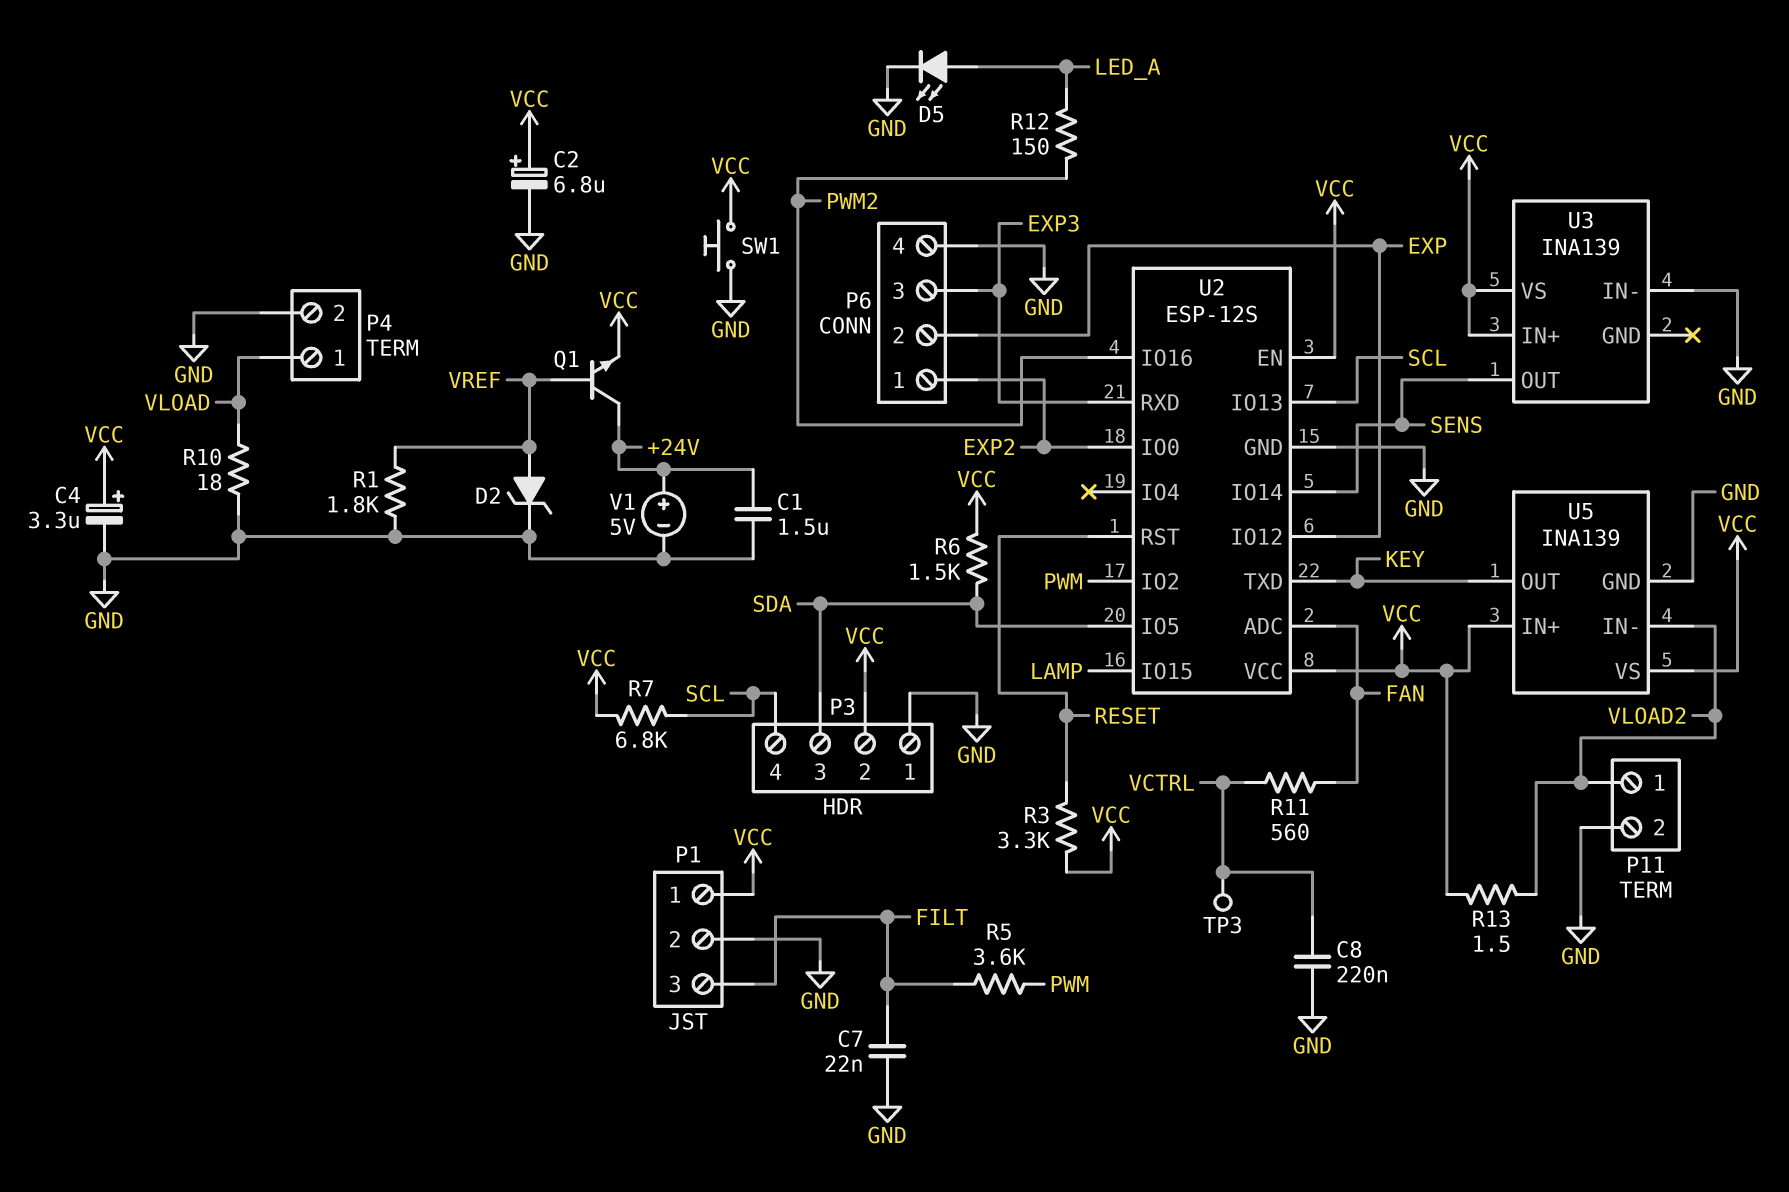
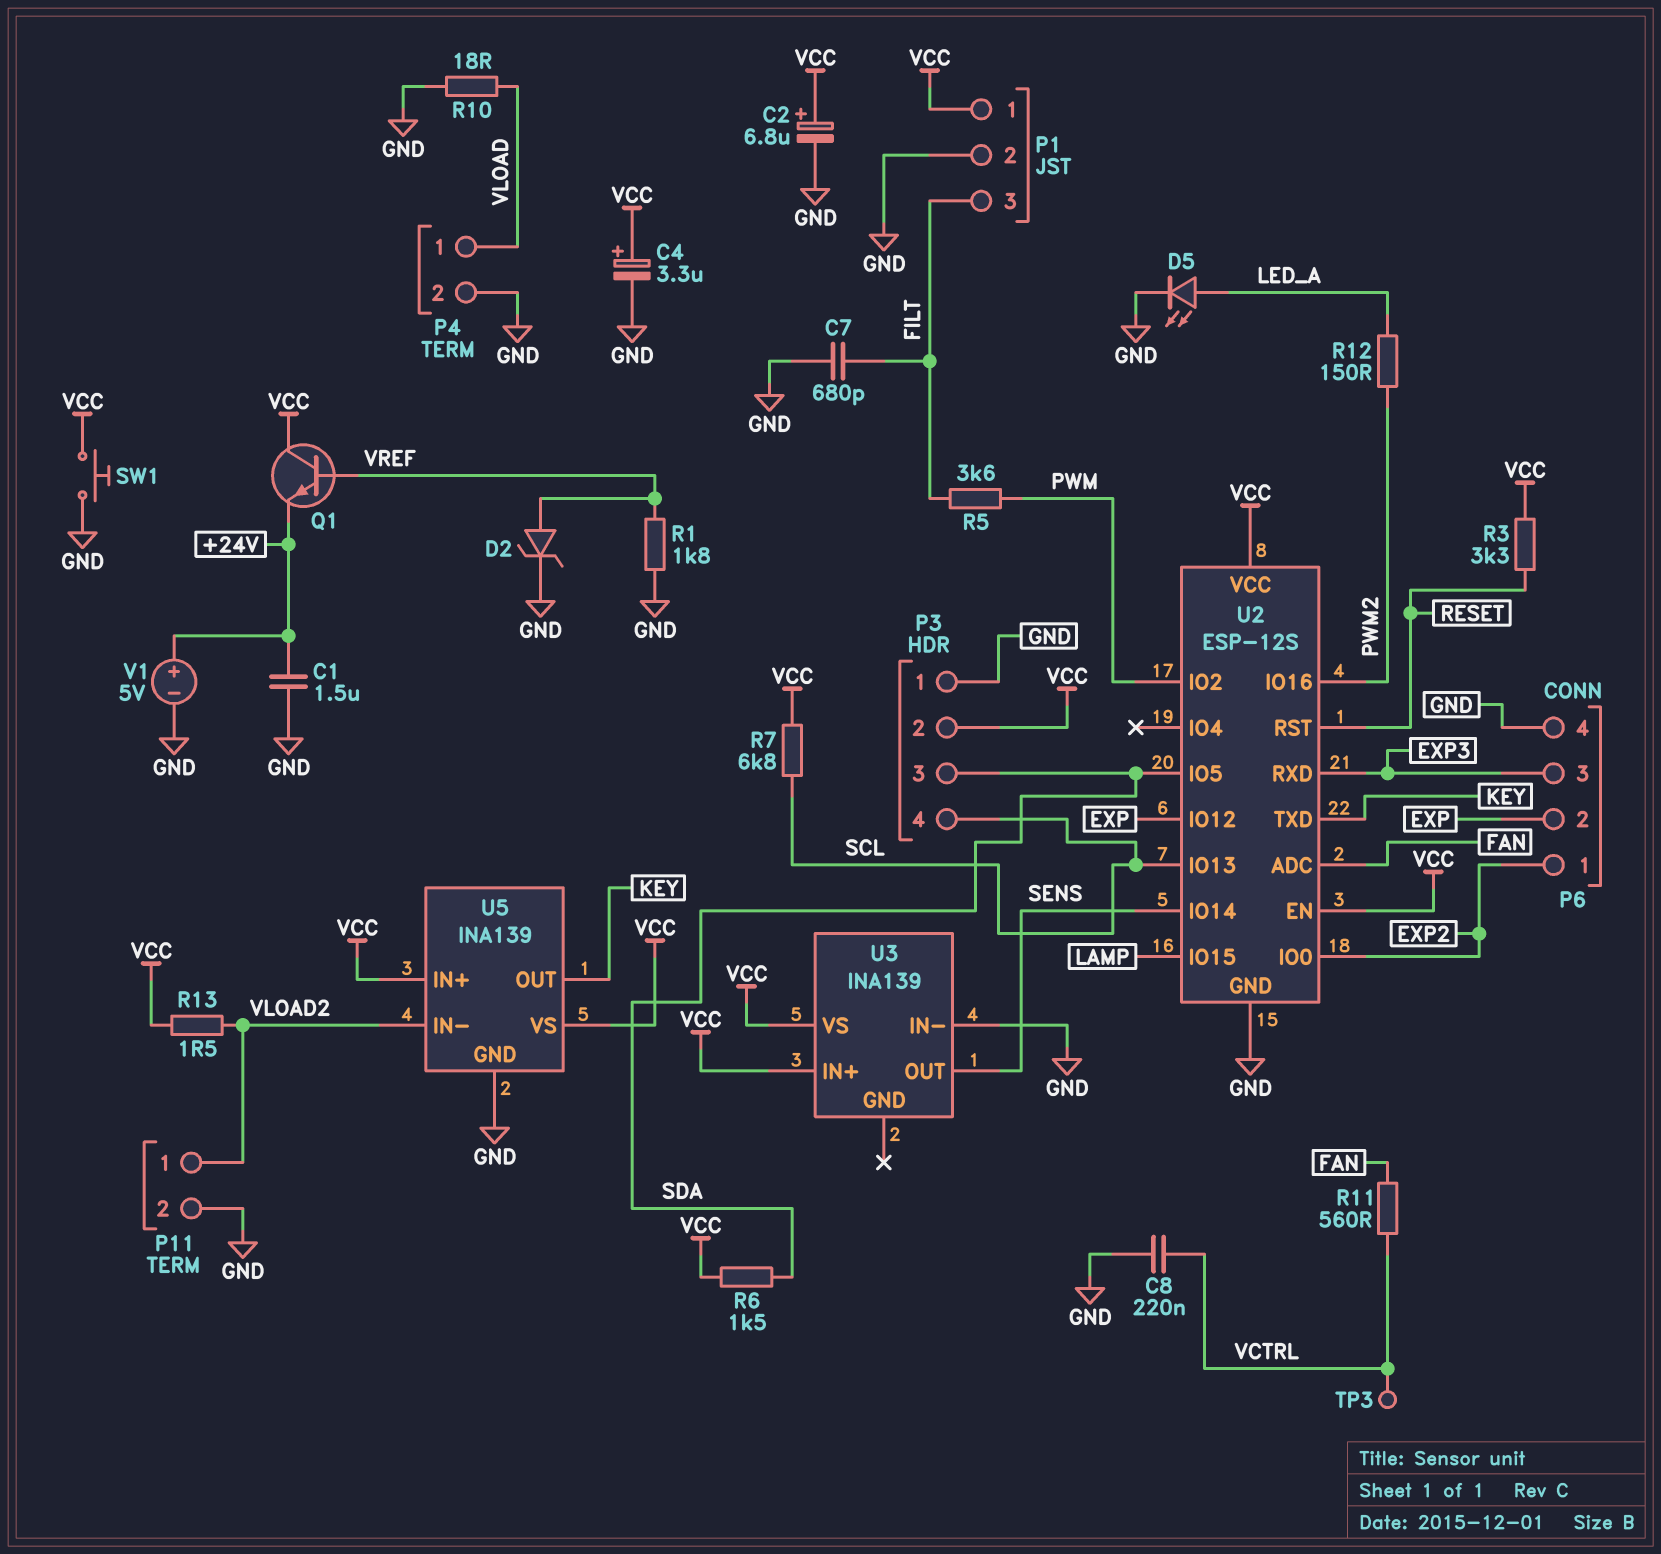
C7: 22nF (FILT, GND) -> 680pF (FILT, GND)
Q1: NPN (B VREF, C +24V, E VCC) -> NPN (B VREF, C VCC, E +24V)

